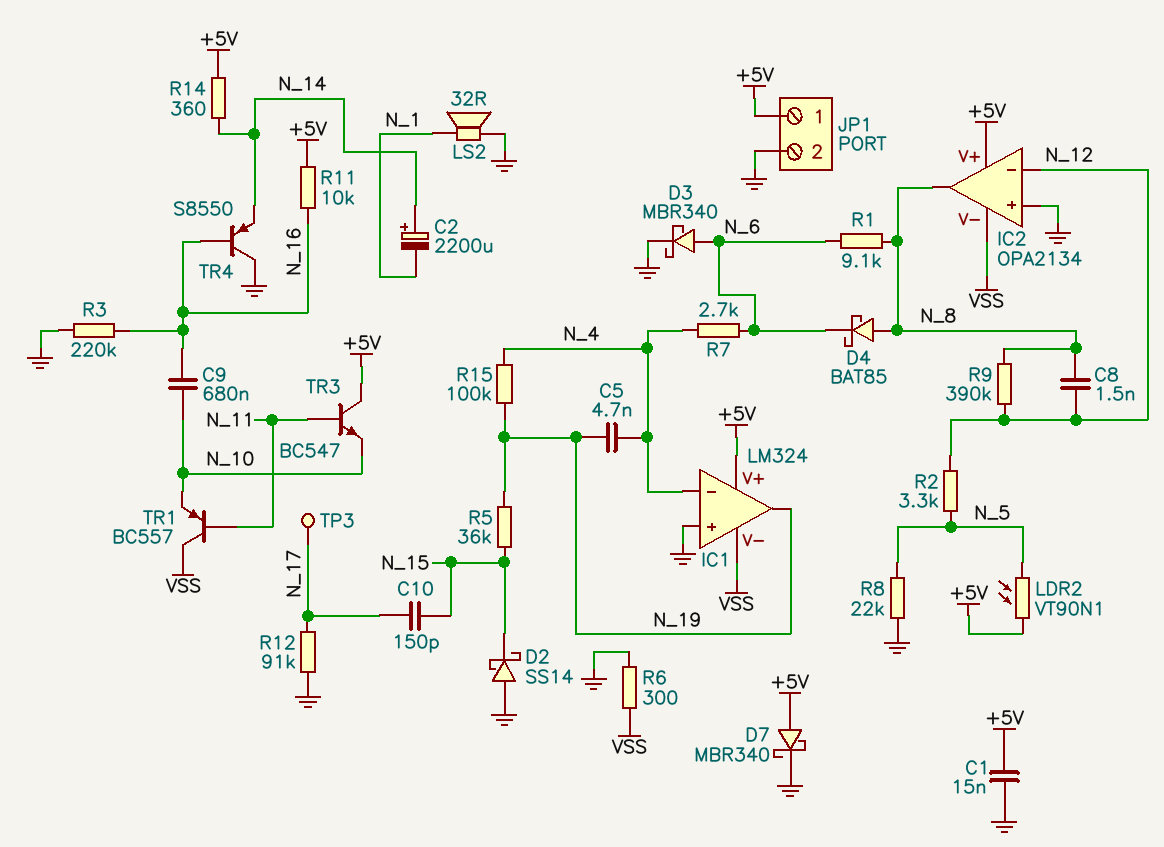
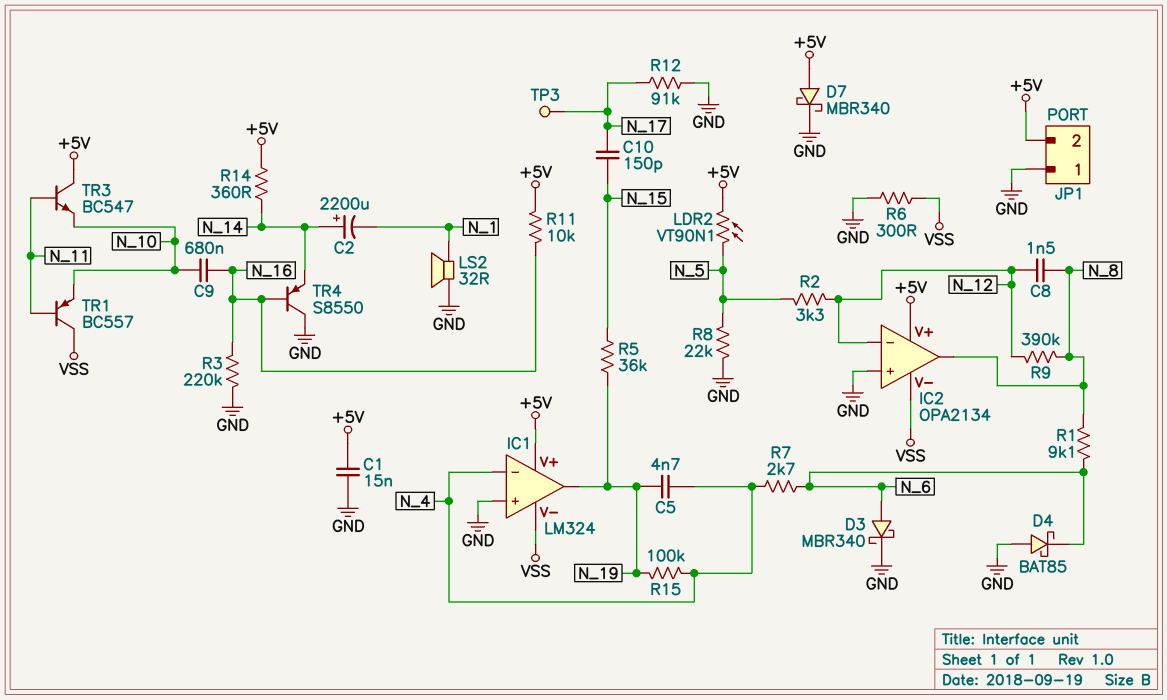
D2: schottky SS14 (A GND, K N_15) -> none
D4: schottky BAT85 (A N_8, K N_6) -> schottky BAT85 (A GND, K N_6)
JP1 pin 1: +5V -> GND
JP1 pin 2: GND -> +5V

